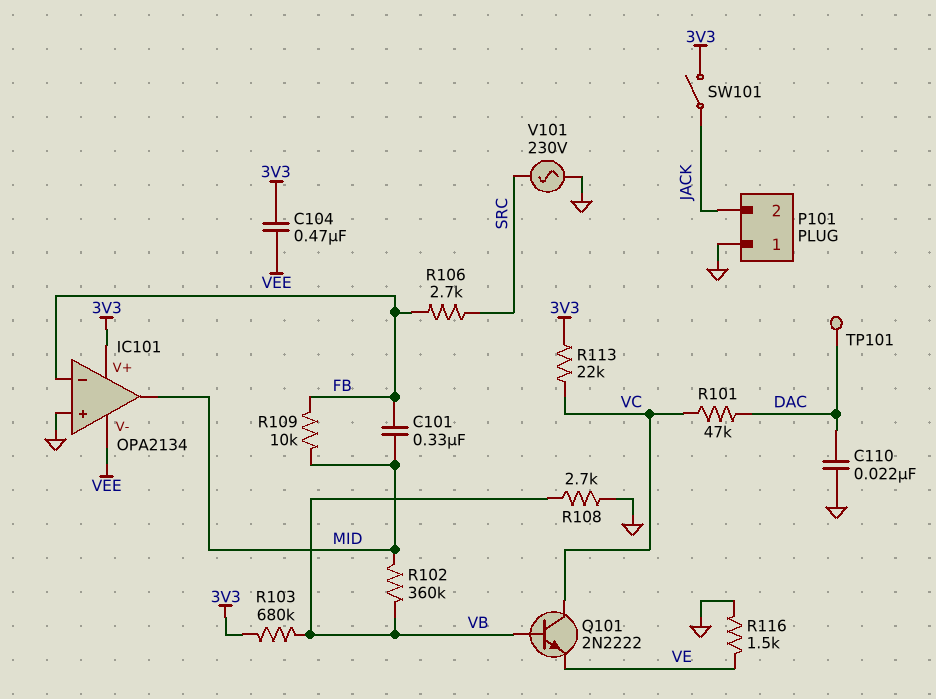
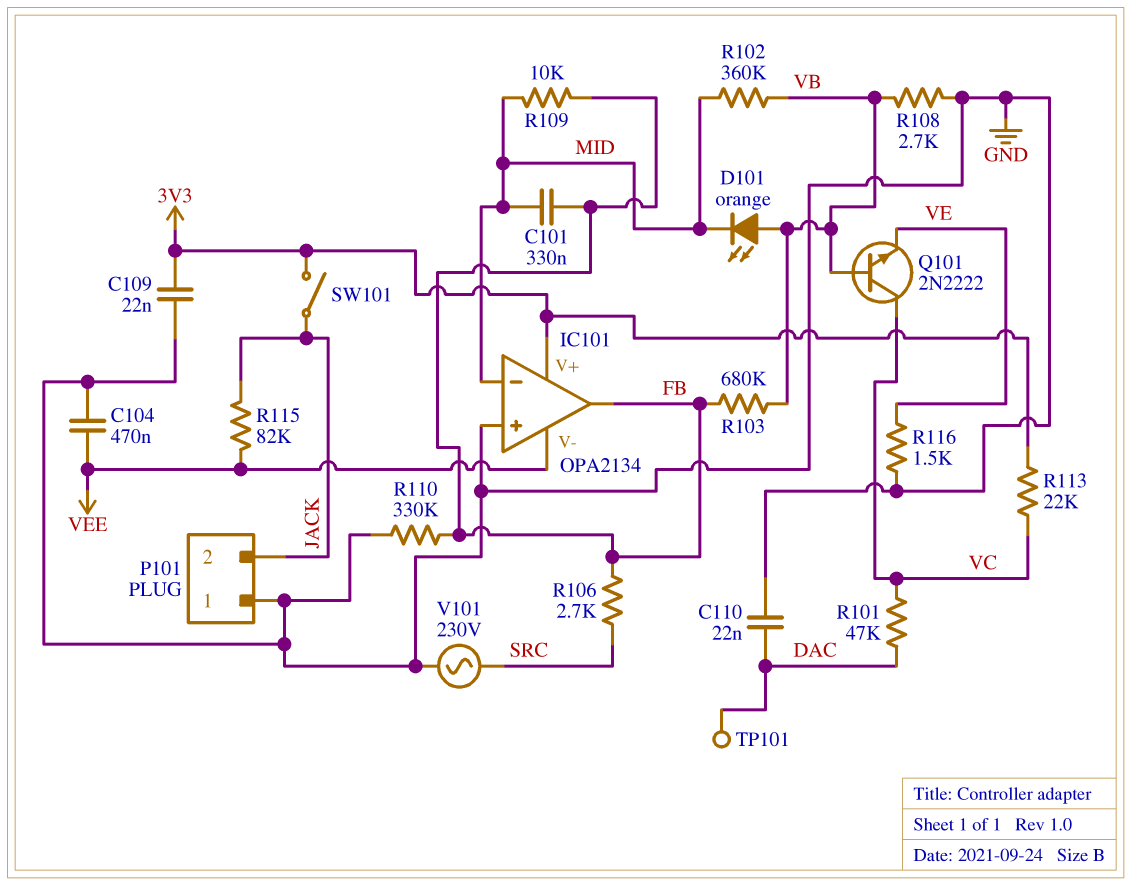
C104: 470nF (3V3, VEE) -> 470nF (GND, VEE)
C109: none -> 22nF (3V3, GND)
D101: none -> LED orange (A VB, K MID)
IC101 pin in-: FB -> MID
IC101 pin out: MID -> FB
R103: 680k (3V3, VB) -> 680k (FB, VB)
R110: none -> 330k (FB, GND)
R115: none -> 82k (JACK, VEE)

